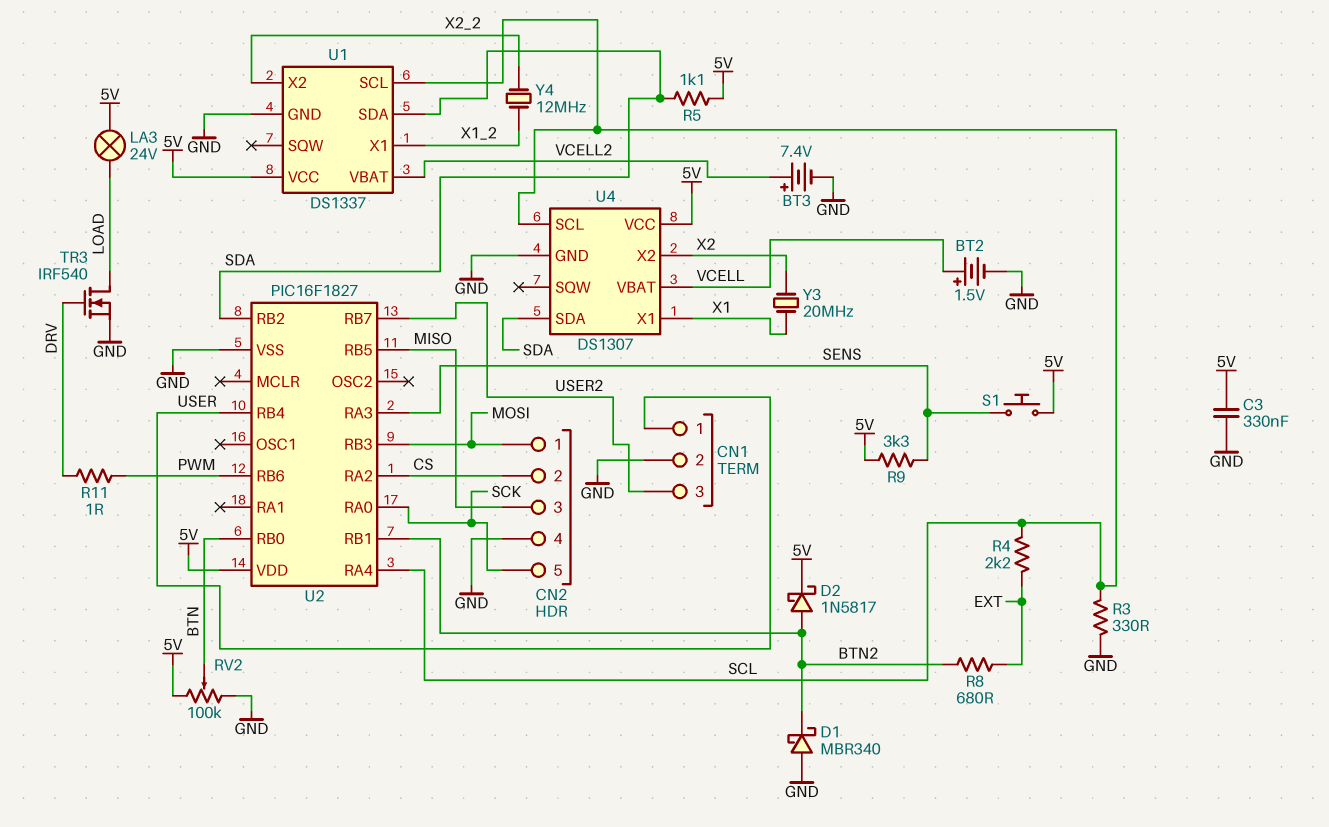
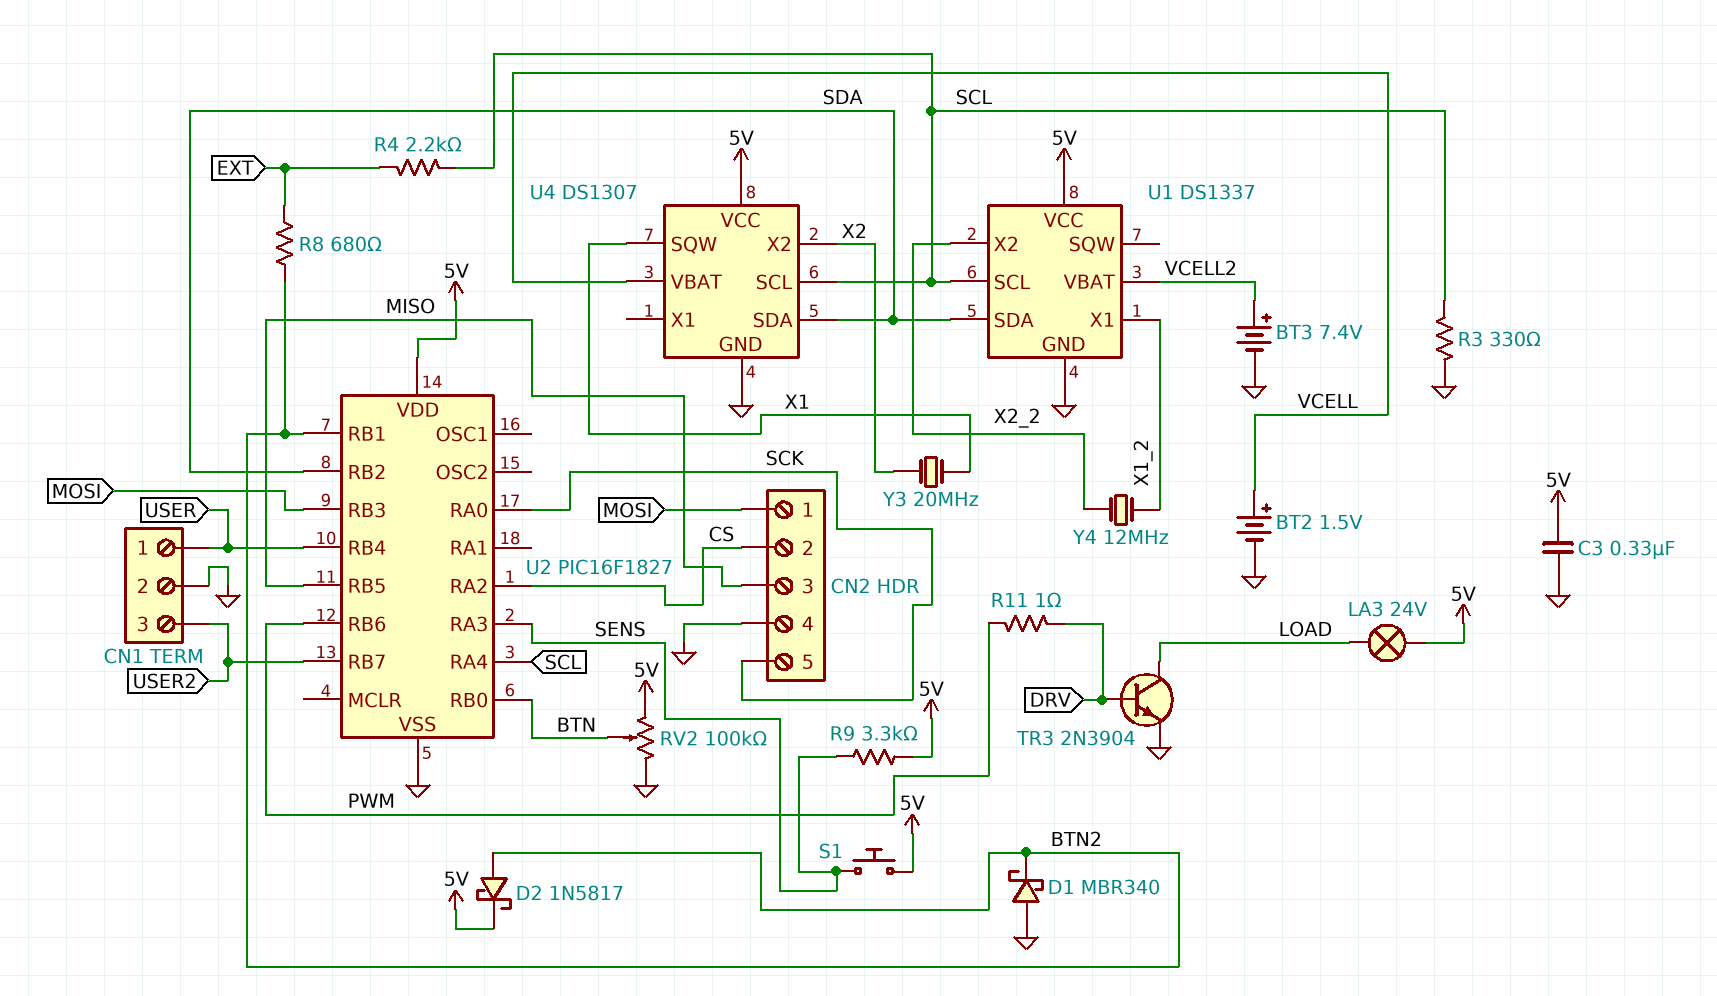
R5: 1.1k (5V, SDA) -> none
TR3: NMOS IRF540 (G DRV, D LOAD, S GND) -> NPN 2N3904 (B DRV, C LOAD, E GND)
U4 pin SQW: none -> X1
U4 pin X1: X1 -> none

